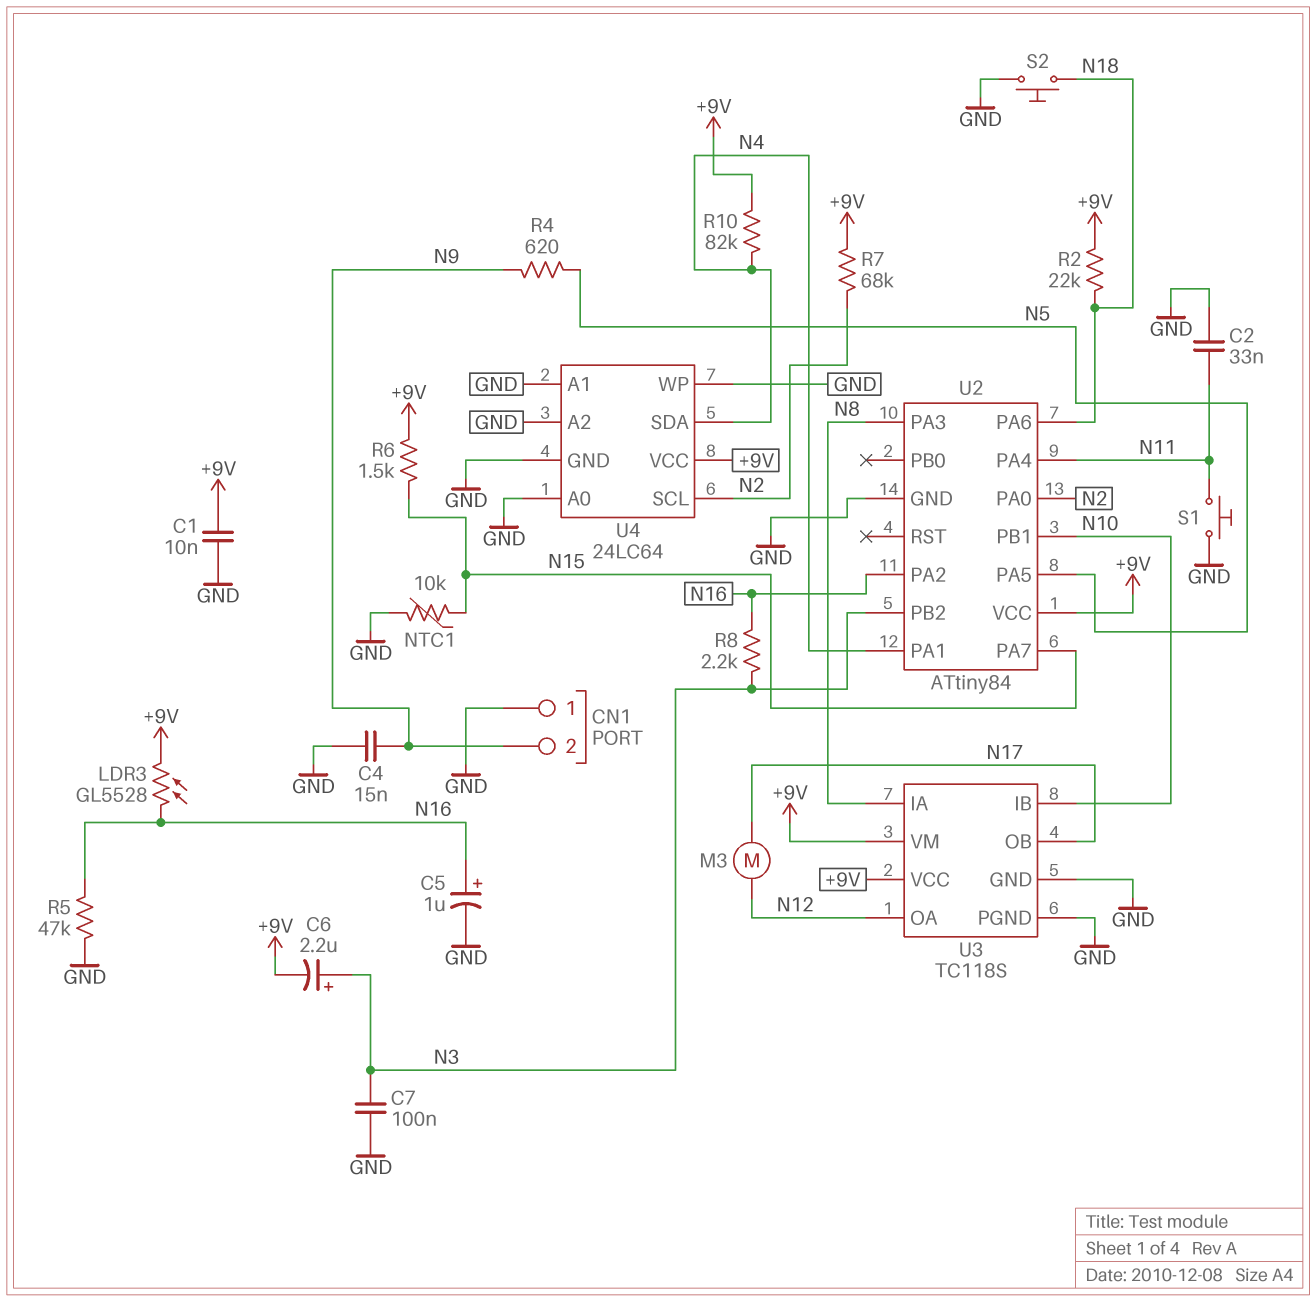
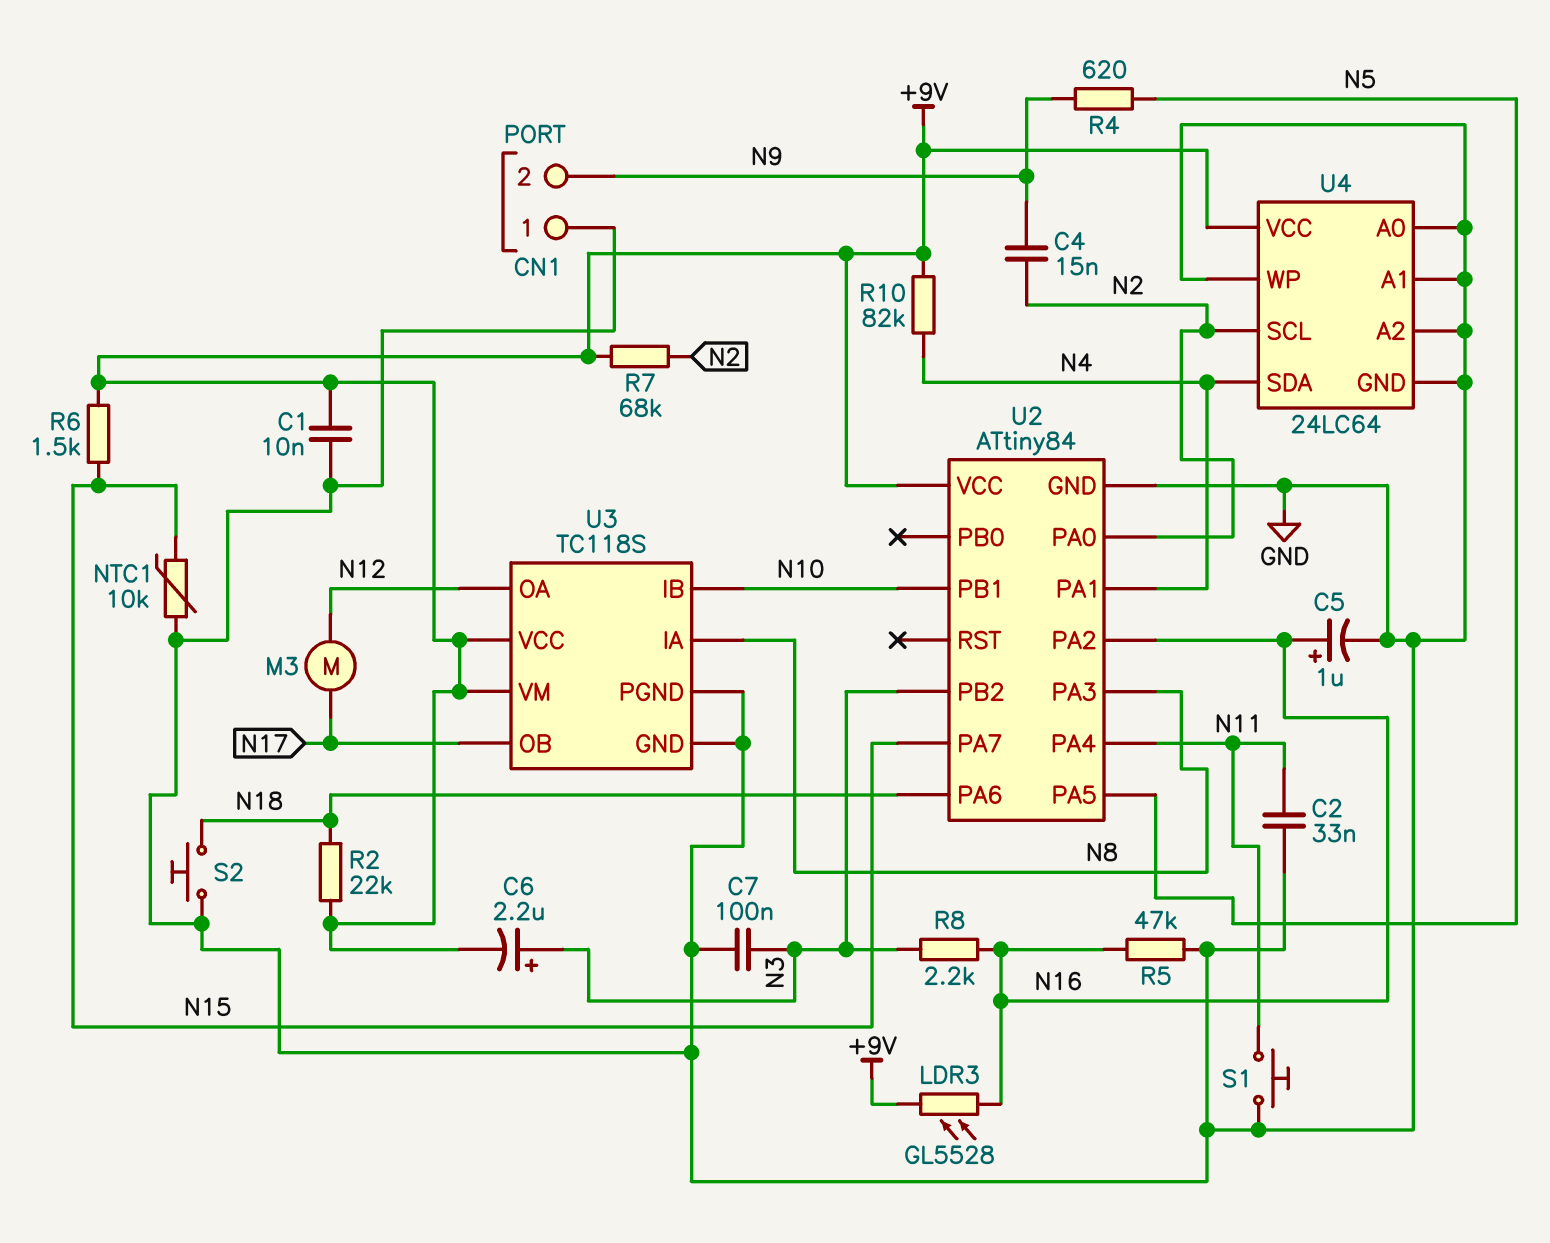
C4: 15nF (GND, N9) -> 15nF (N2, N9)

